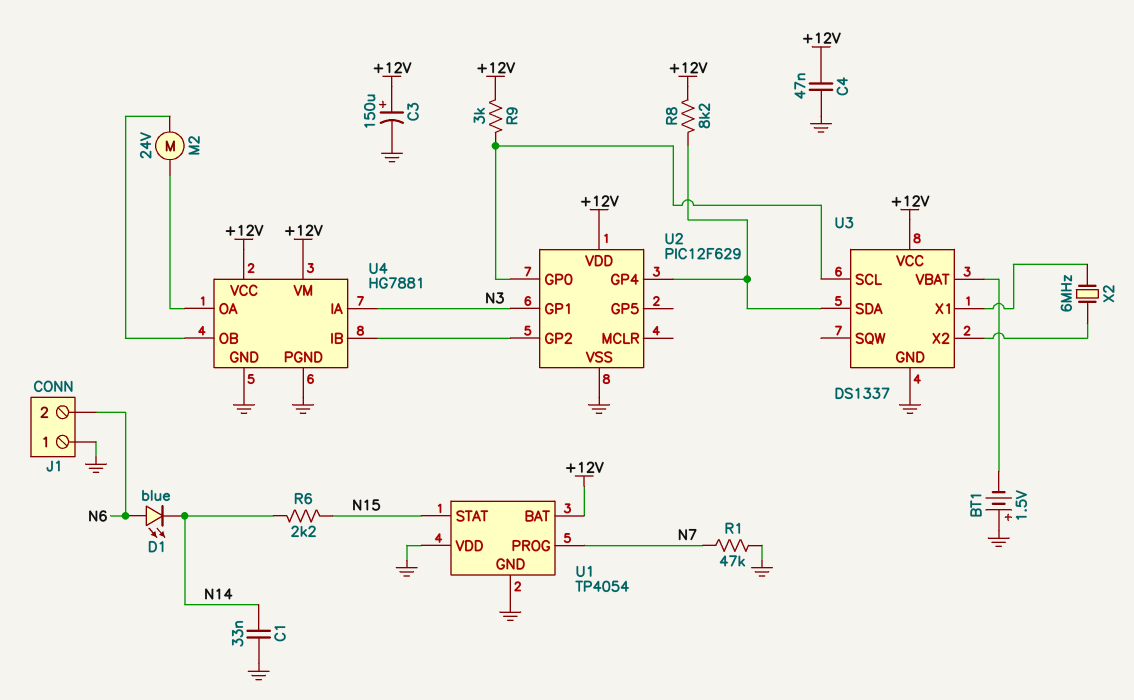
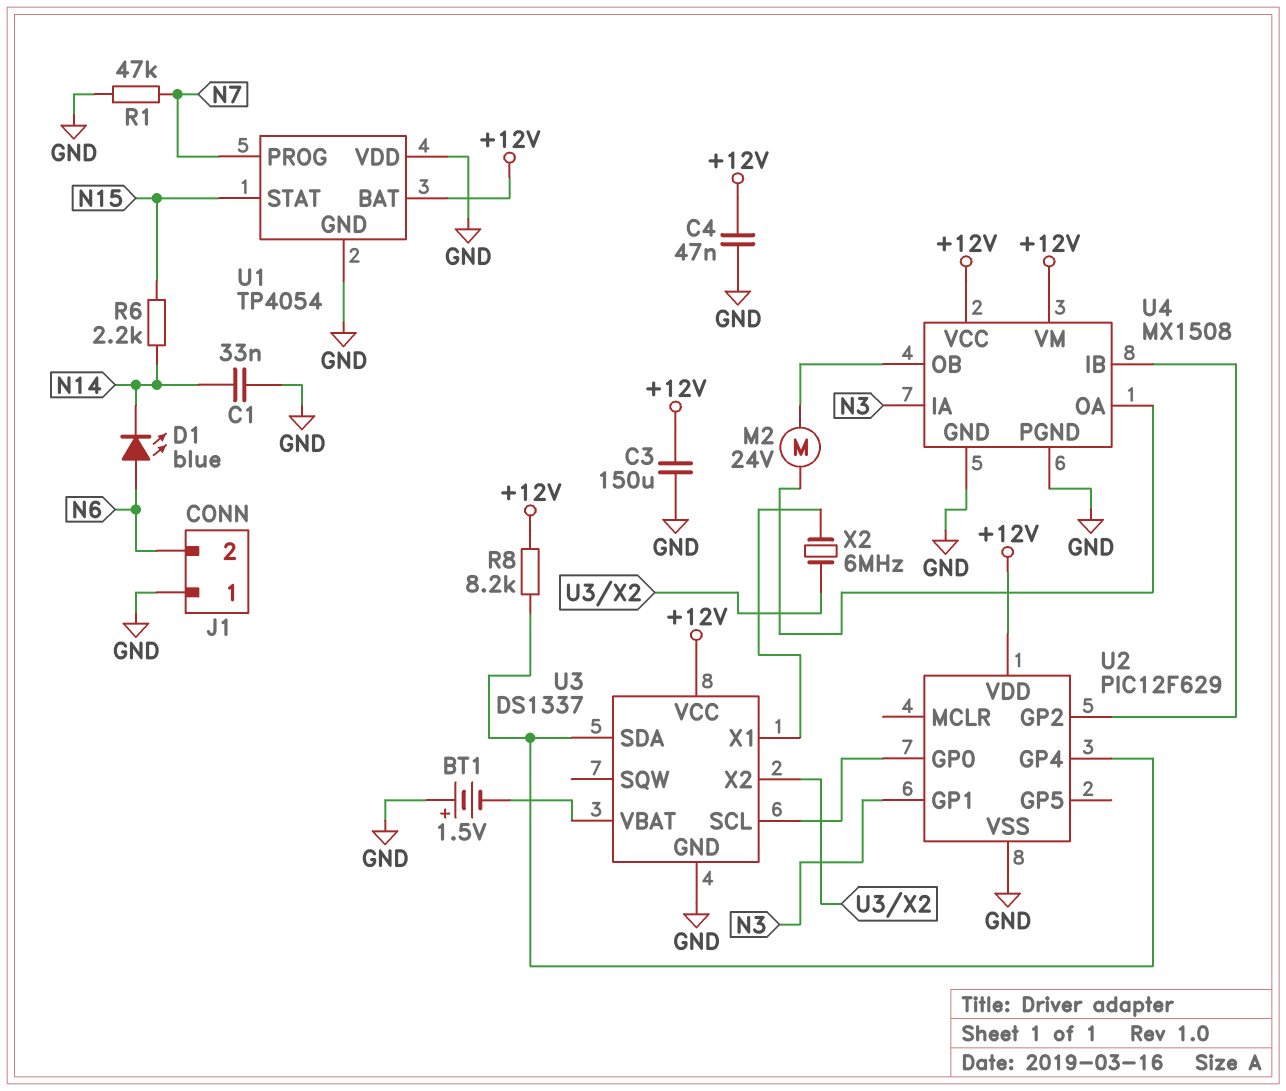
C3: 150uF (plus +12V, minus GND) -> 150uF (+12V, GND)
R9: 3k (+12V, U2/GP0) -> none
U4: HG7881 -> MX1508

